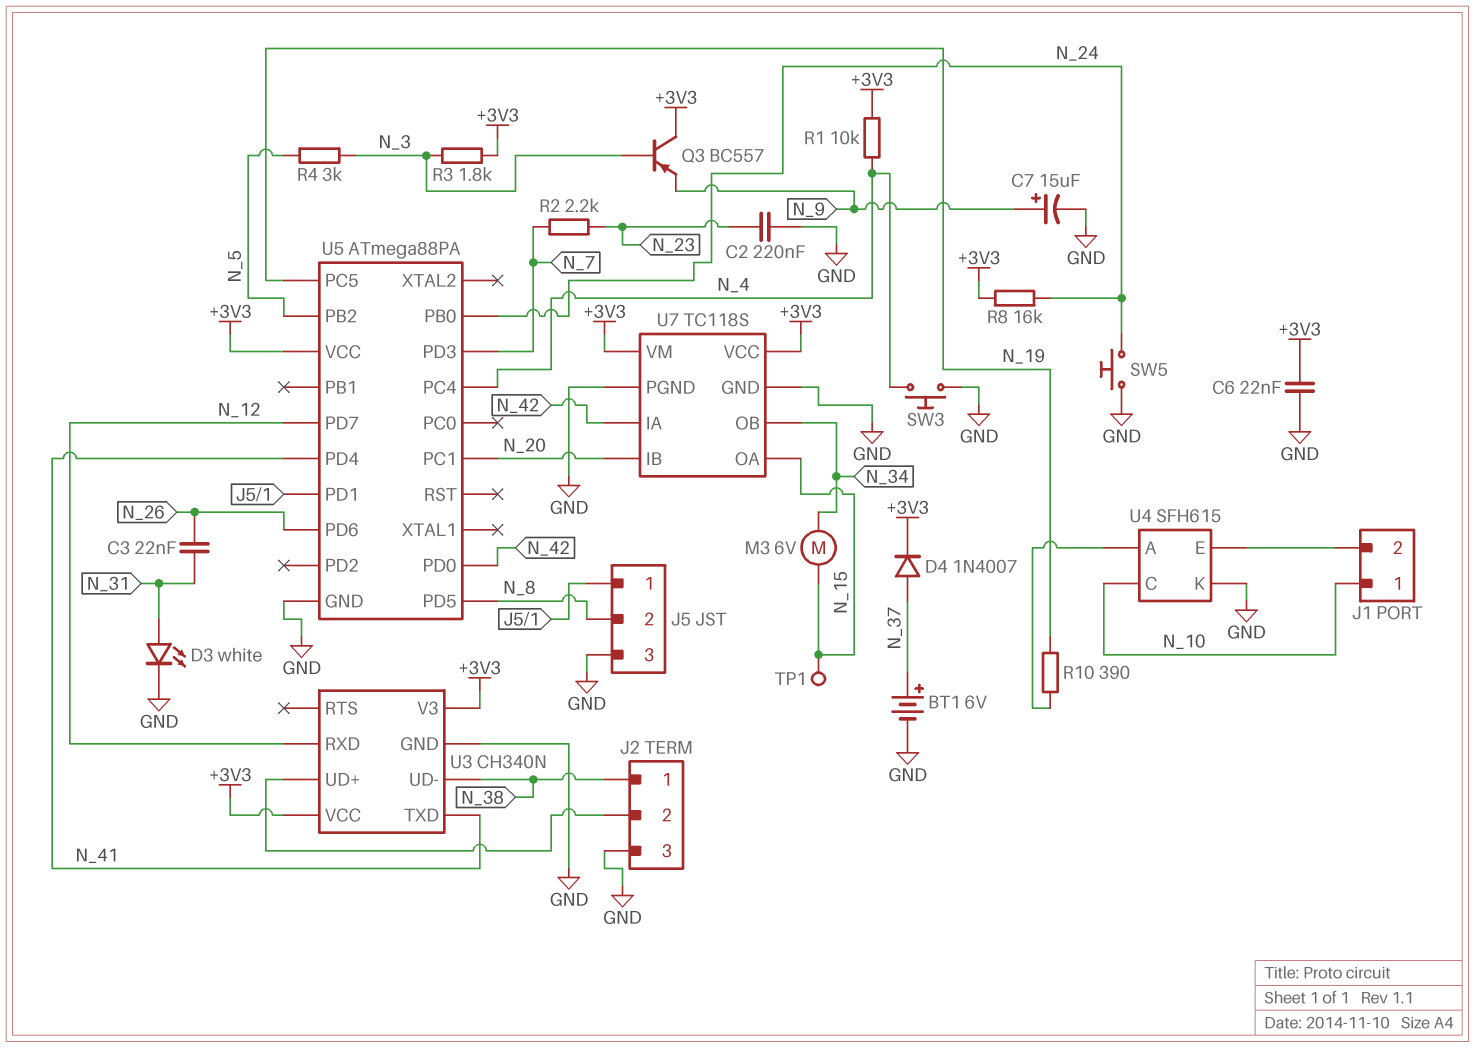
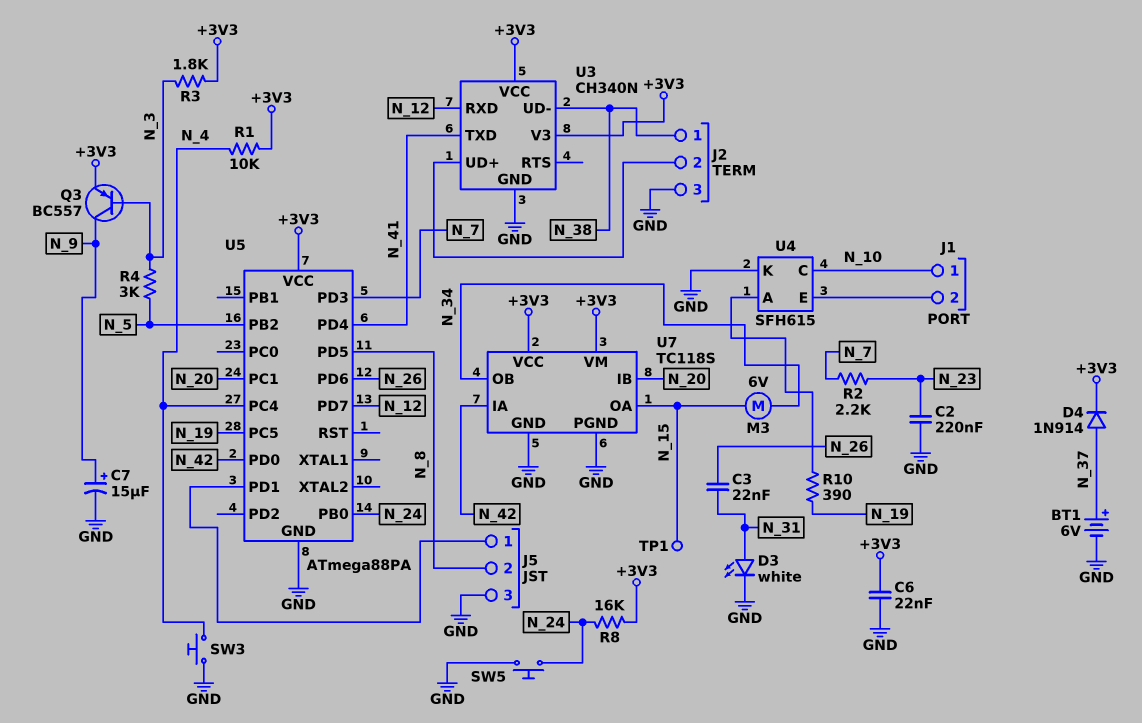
D4: diode 1N4007 (A N_37, K +3V3) -> diode 1N914 (A N_37, K +3V3)
Q3: PNP BC557 (B N_3, C +3V3, E N_9) -> PNP BC557 (B N_3, C N_9, E +3V3)

